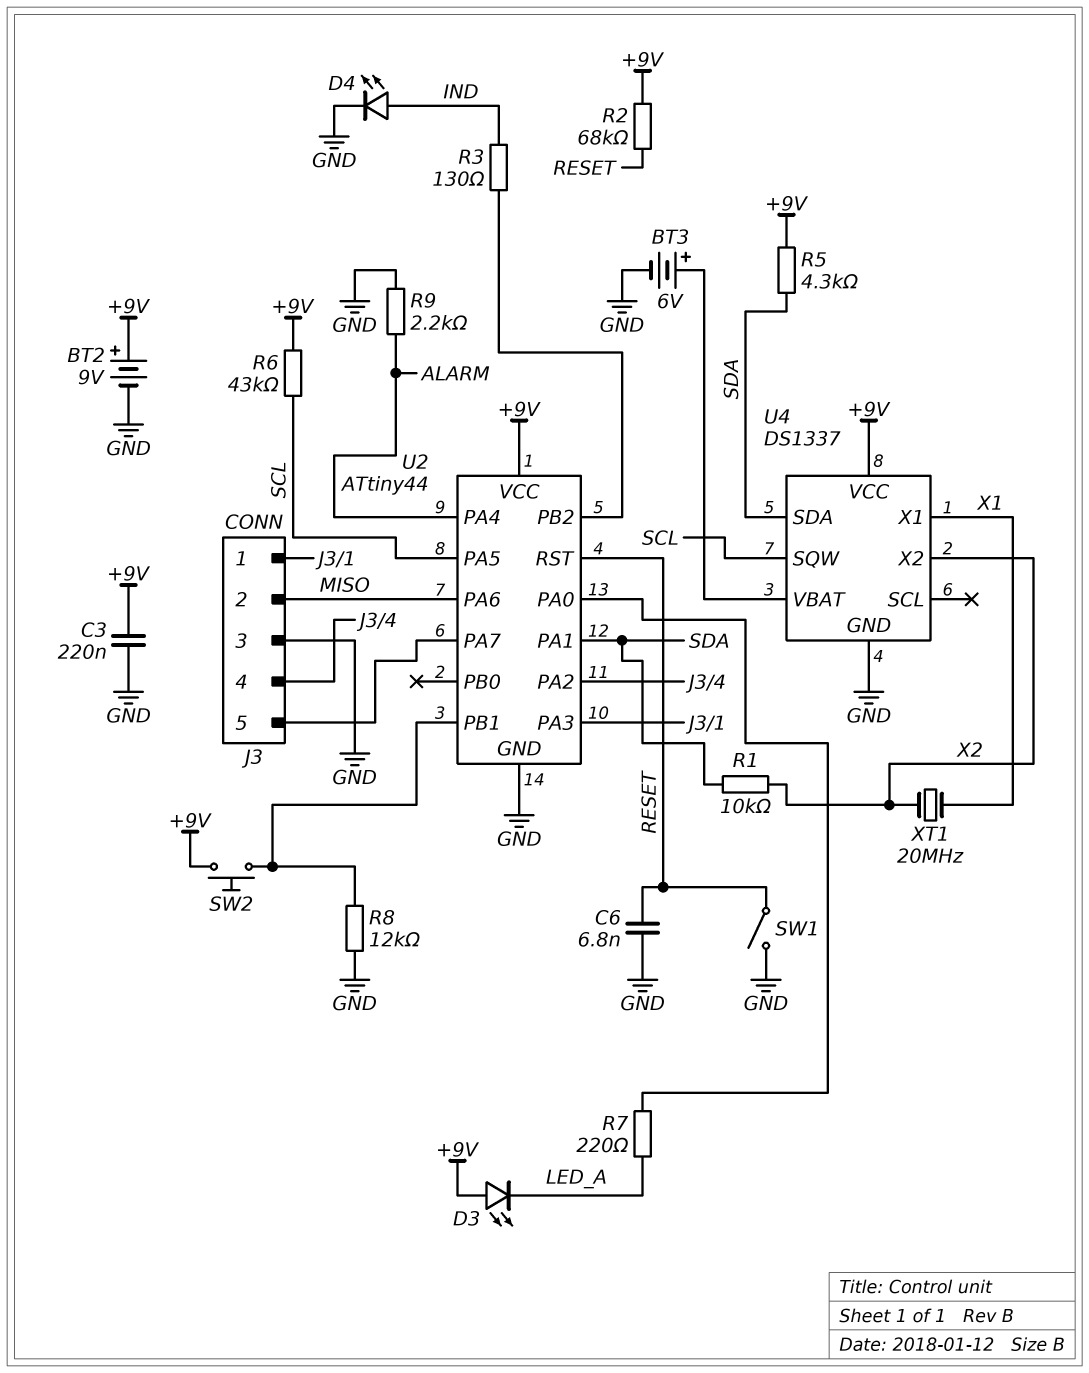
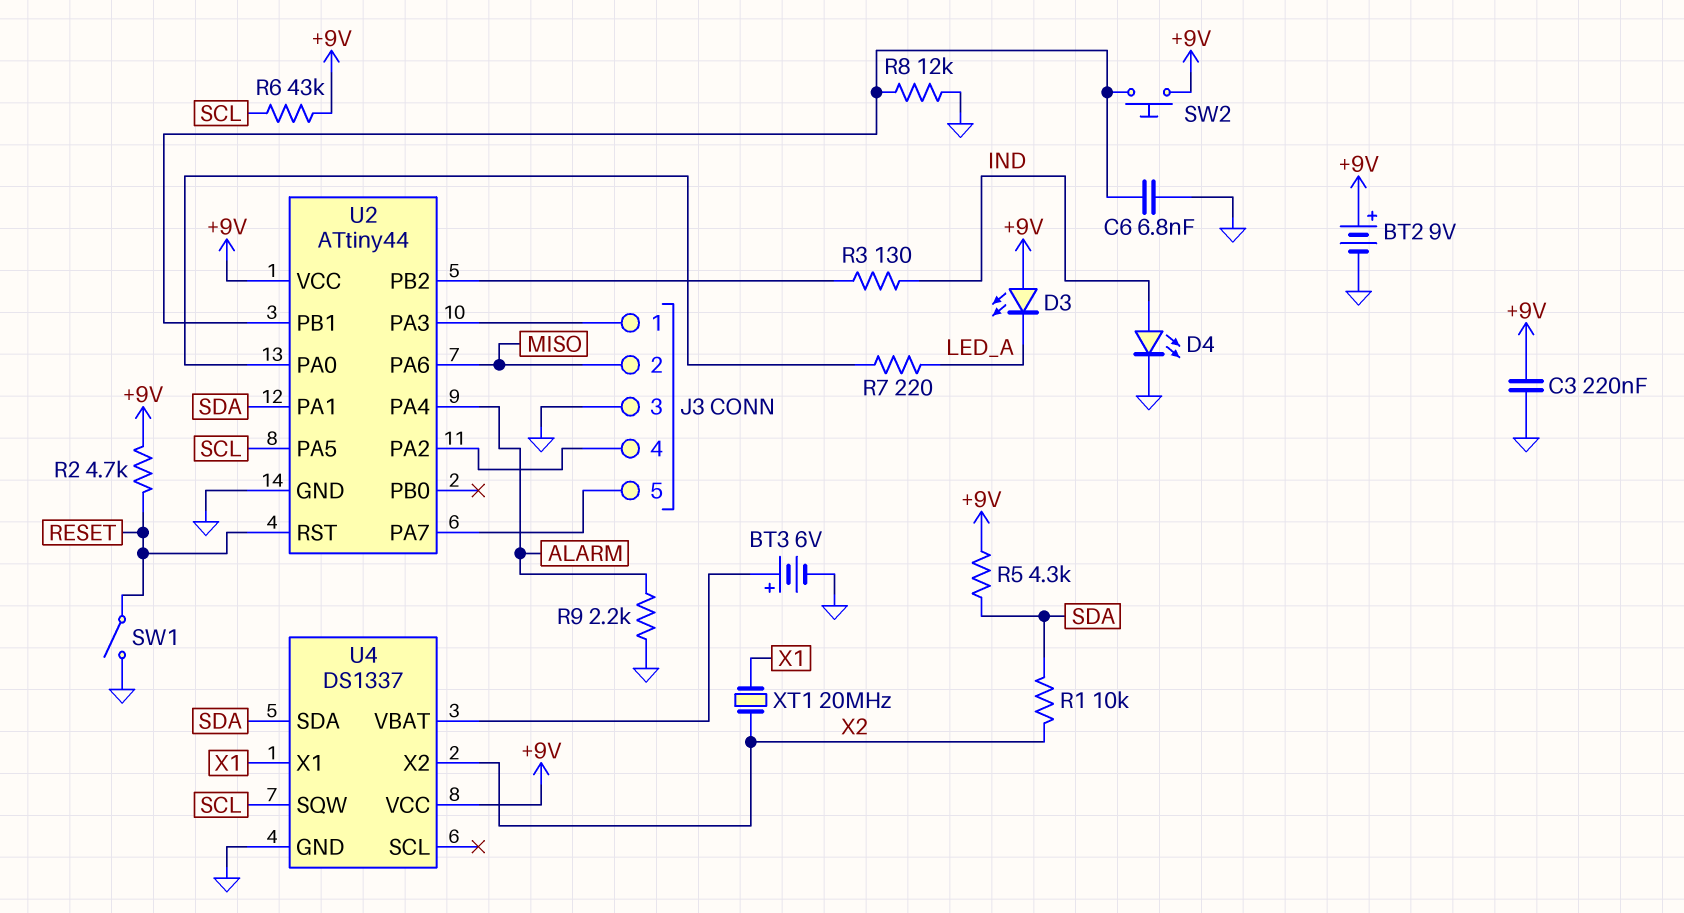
C6: 6.8nF (GND, RESET) -> 6.8nF (GND, U2/PB1)
R2: 68k (+9V, RESET) -> 4.7k (+9V, RESET)

